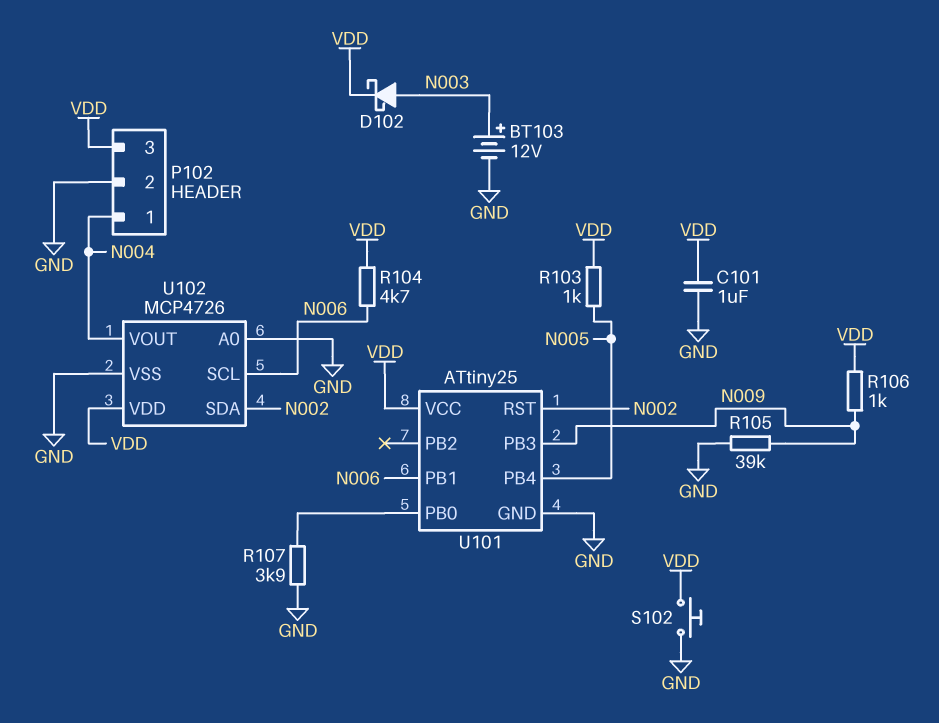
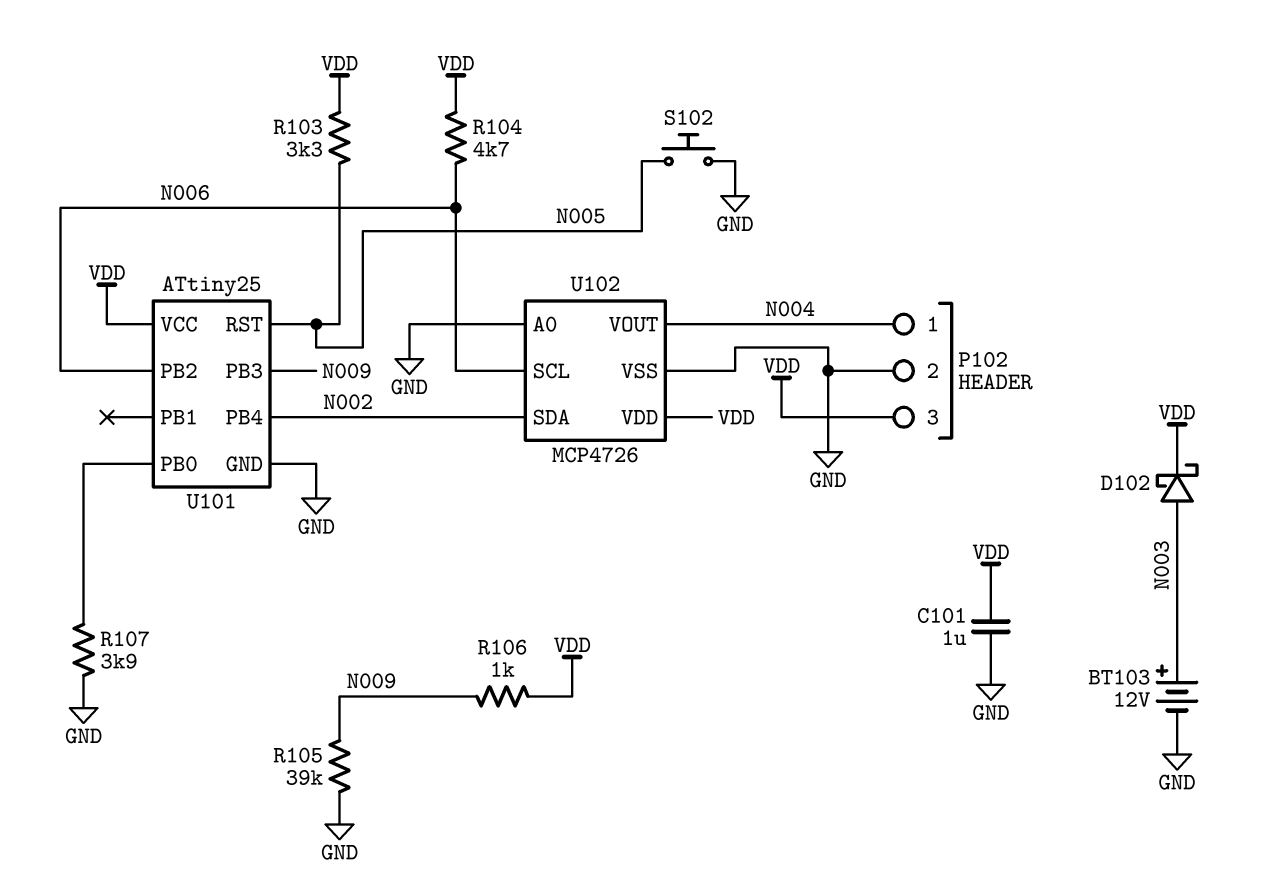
R103: 1k (N005, VDD) -> 3.3k (N005, VDD)
S102: button (GND, VDD) -> button (GND, N005)
U101 pin PB1: N006 -> none
U101 pin PB2: none -> N006
U101 pin PB4: N005 -> N002
U101 pin RST: N002 -> N005

